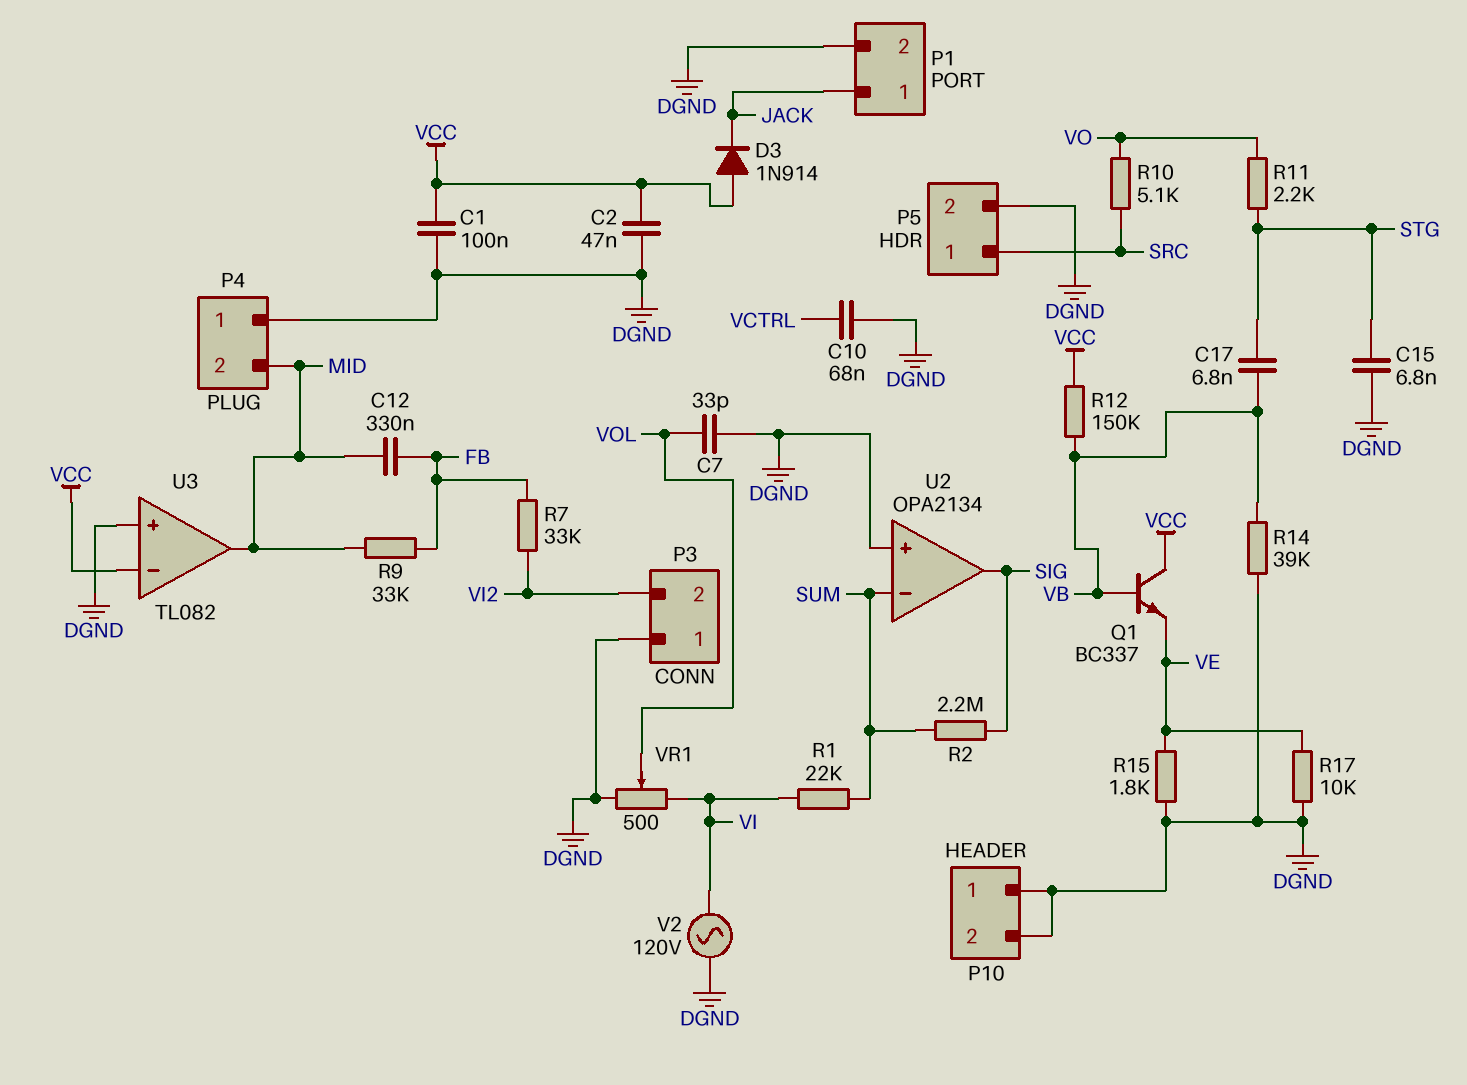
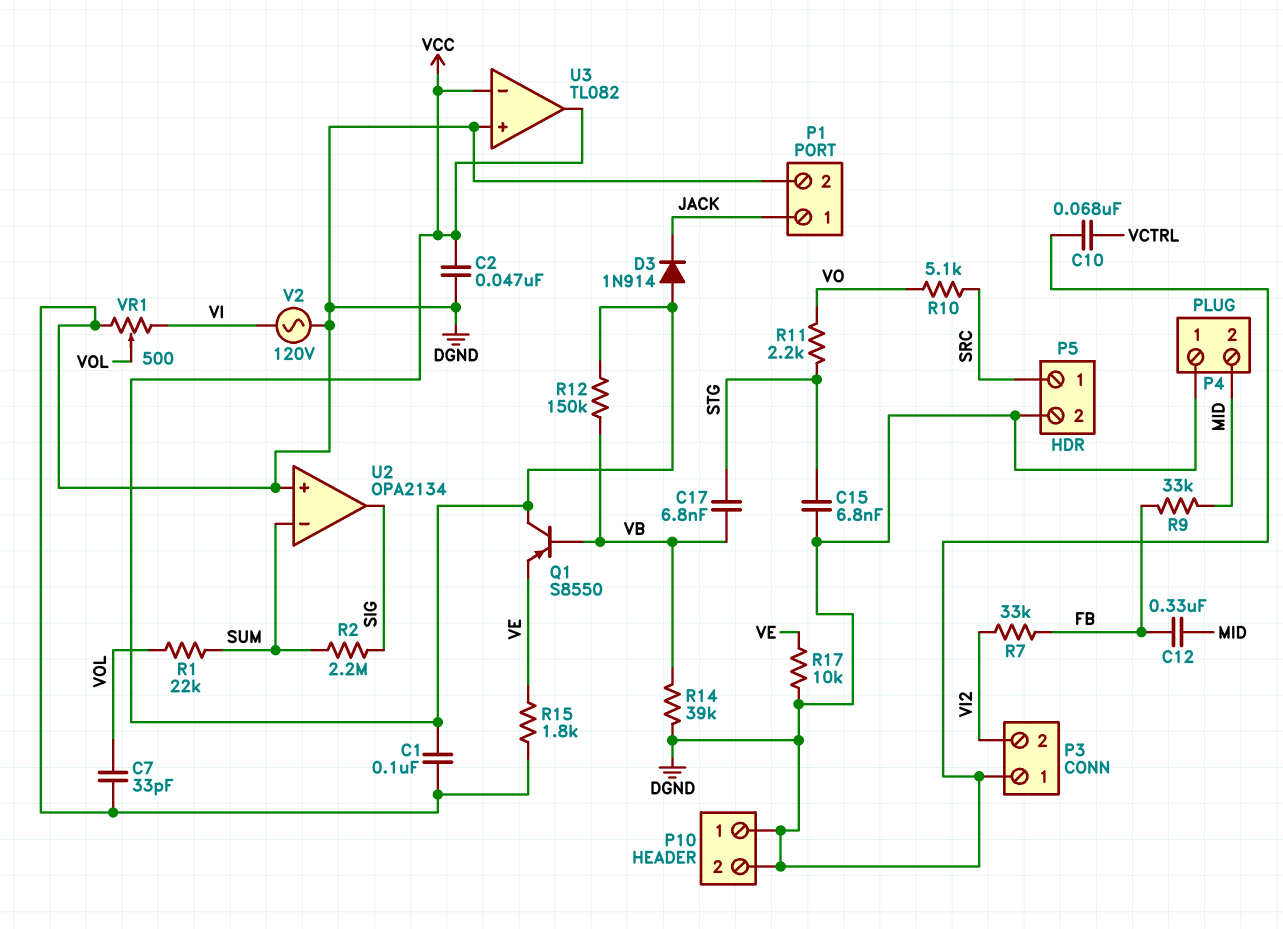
Q1: NPN BC337 (B VB, C VCC, E VE) -> PNP S8550 (B VB, C VCC, E VE)
R1: 22k (SUM, VI) -> 22k (SUM, VOL)
U3 pin out: MID -> VCC

